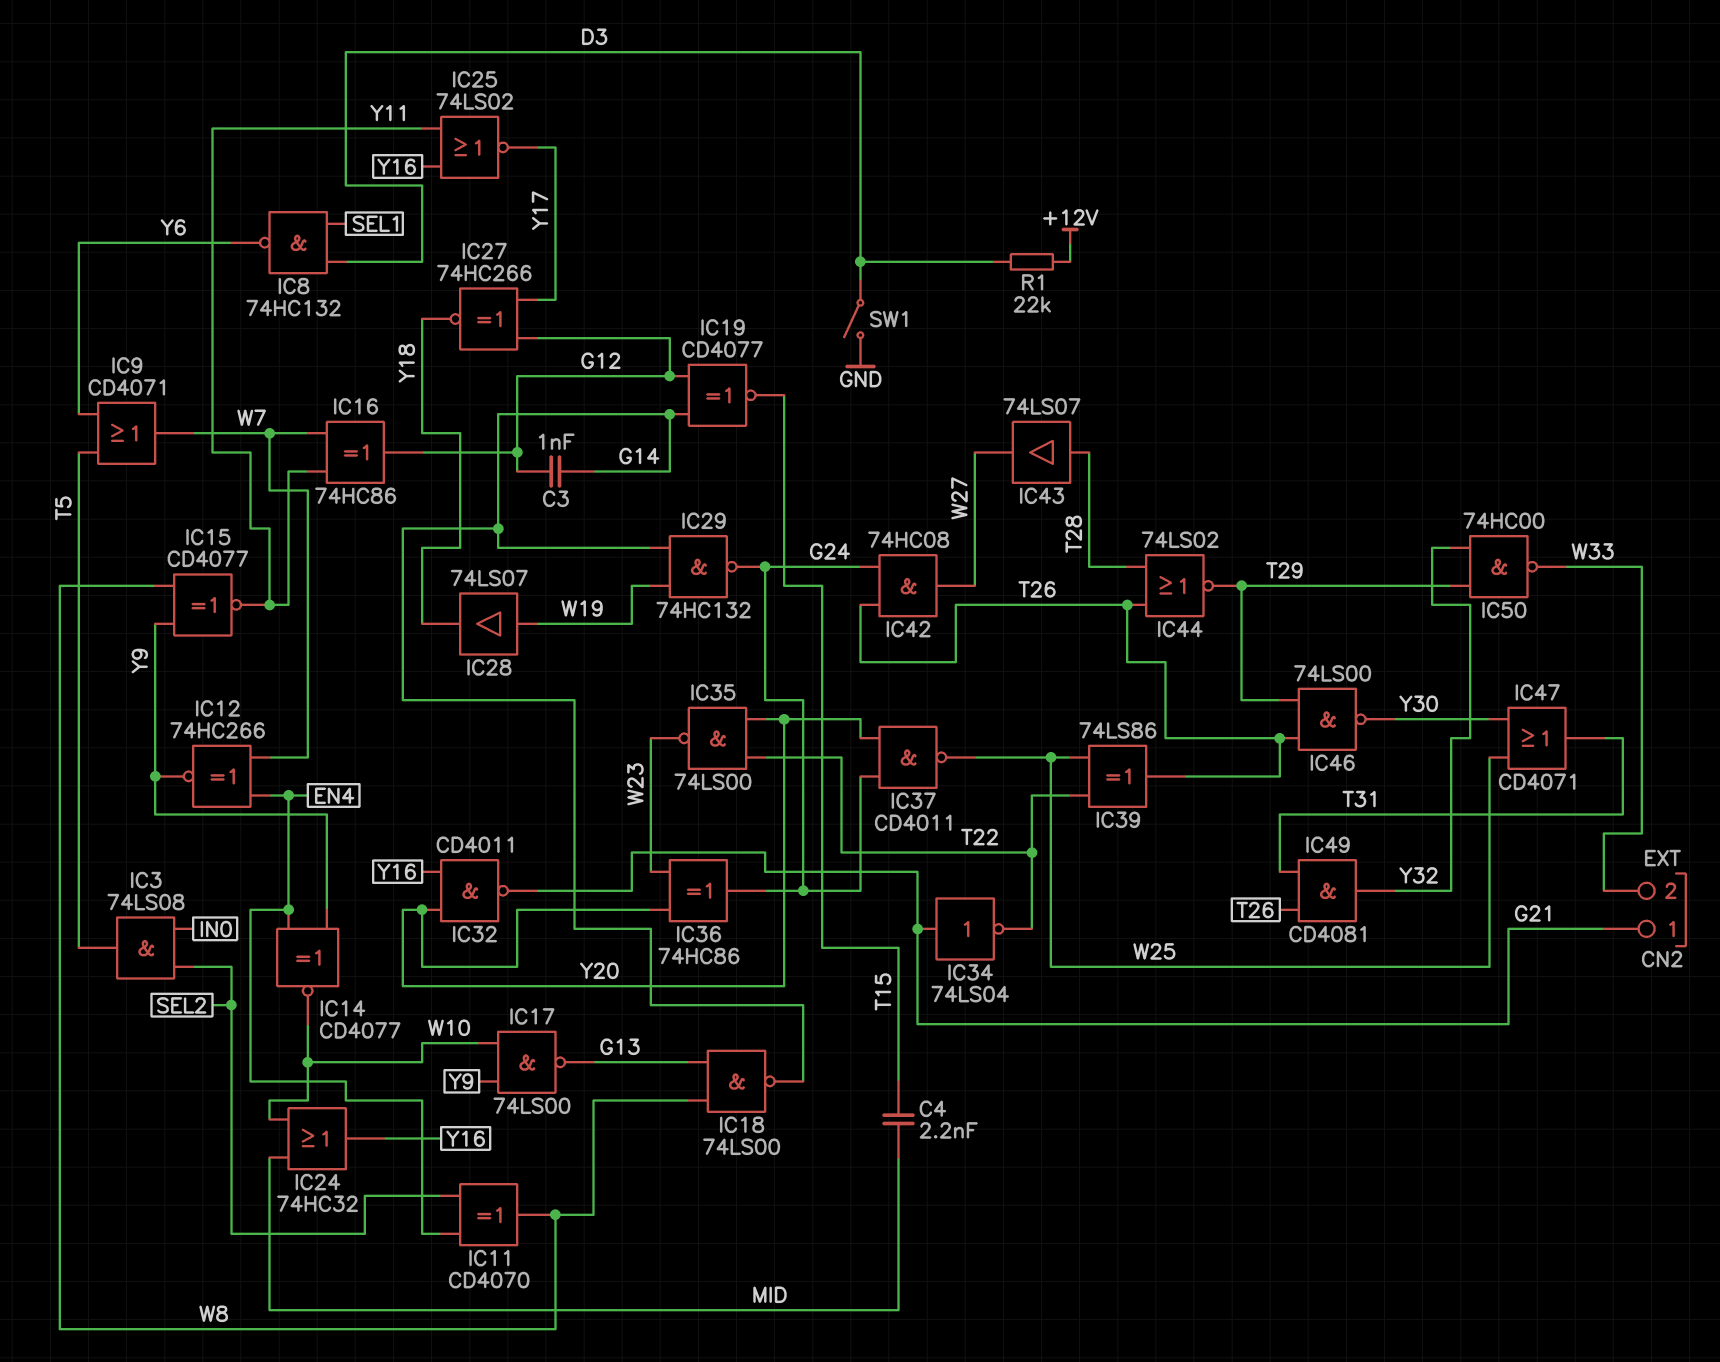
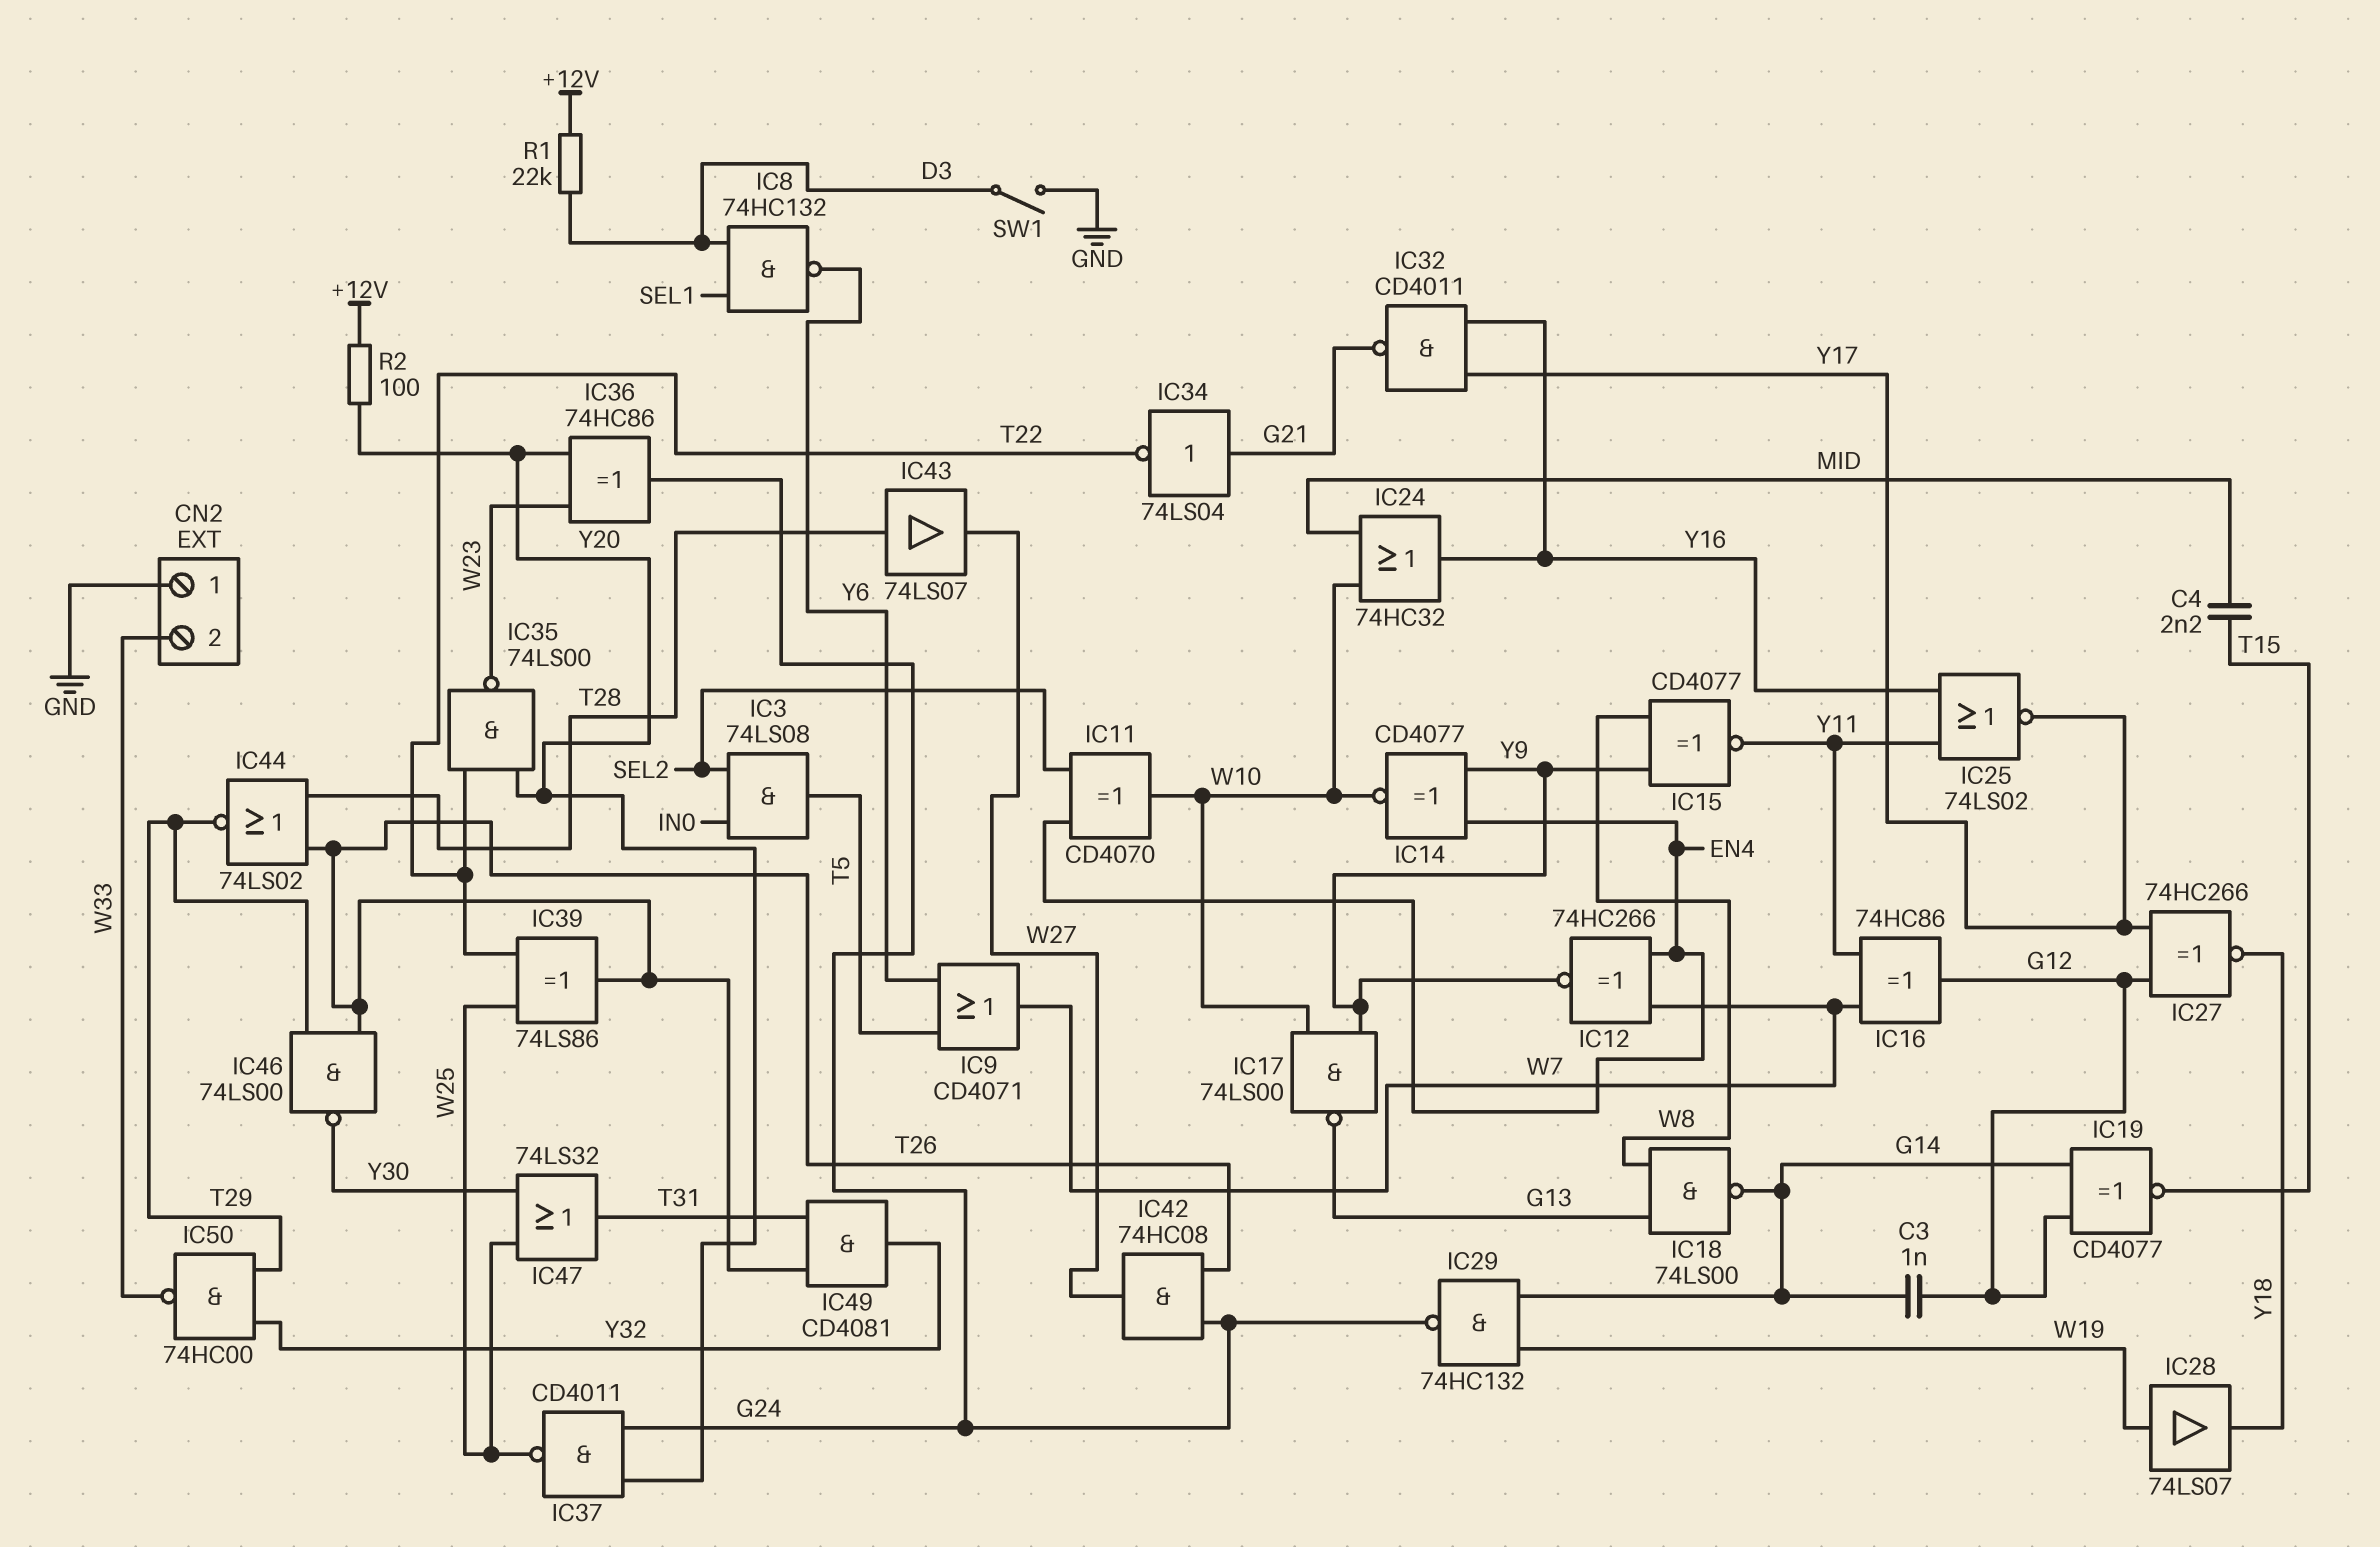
CN2 pin 1: G21 -> GND
IC11: XOR CD4070 (in EN4, in SEL2, out W8) -> XOR CD4070 (in EN4, in SEL2, out W10)
IC32: NAND CD4011 (in Y16, in Y20, out G21) -> NAND CD4011 (in Y16, in Y17, out G21)
IC47: OR CD4071 (in W25, in Y30, out T31) -> OR 74LS32 (in W25, in Y30, out T31)
R2: none -> 100 (+12V, Y20)

